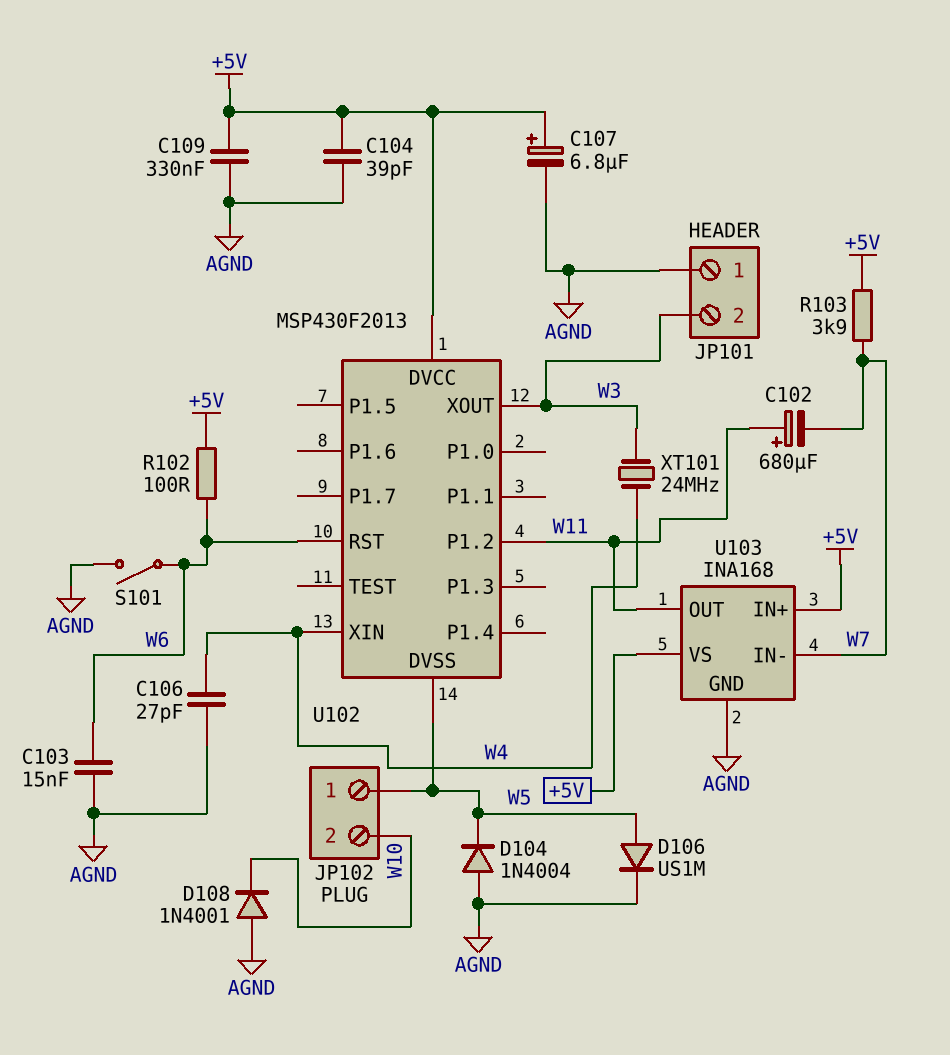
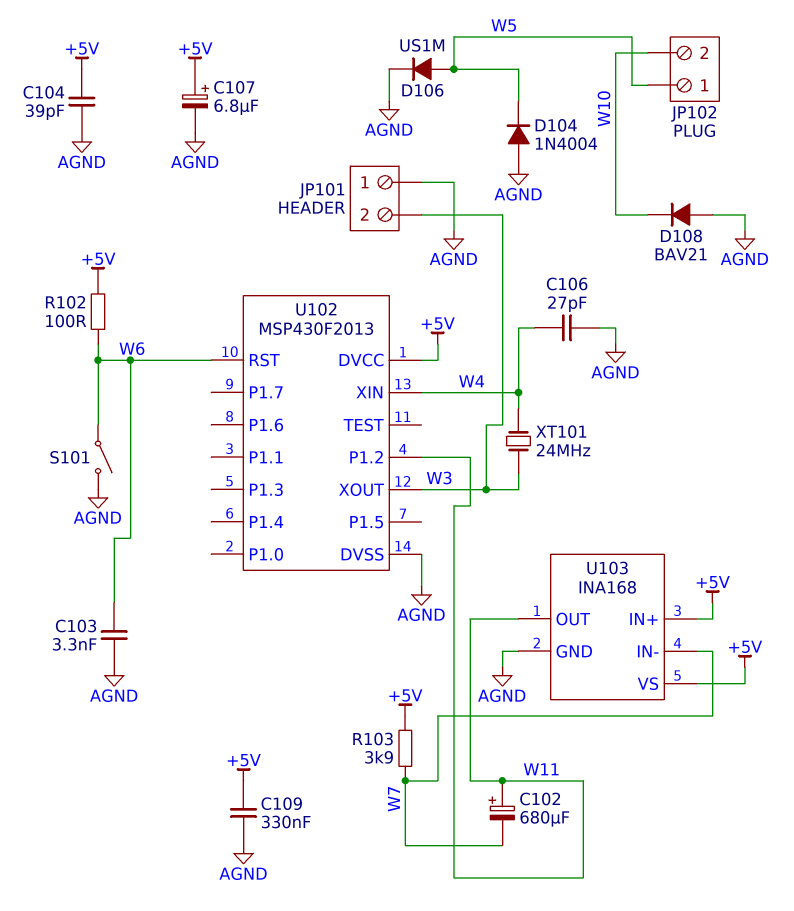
C103: 15nF (AGND, W6) -> 3.3nF (AGND, W6)
D108: diode 1N4001 (A AGND, K W10) -> diode BAV21 (A AGND, K W10)
U102 pin DVSS: W5 -> AGND

